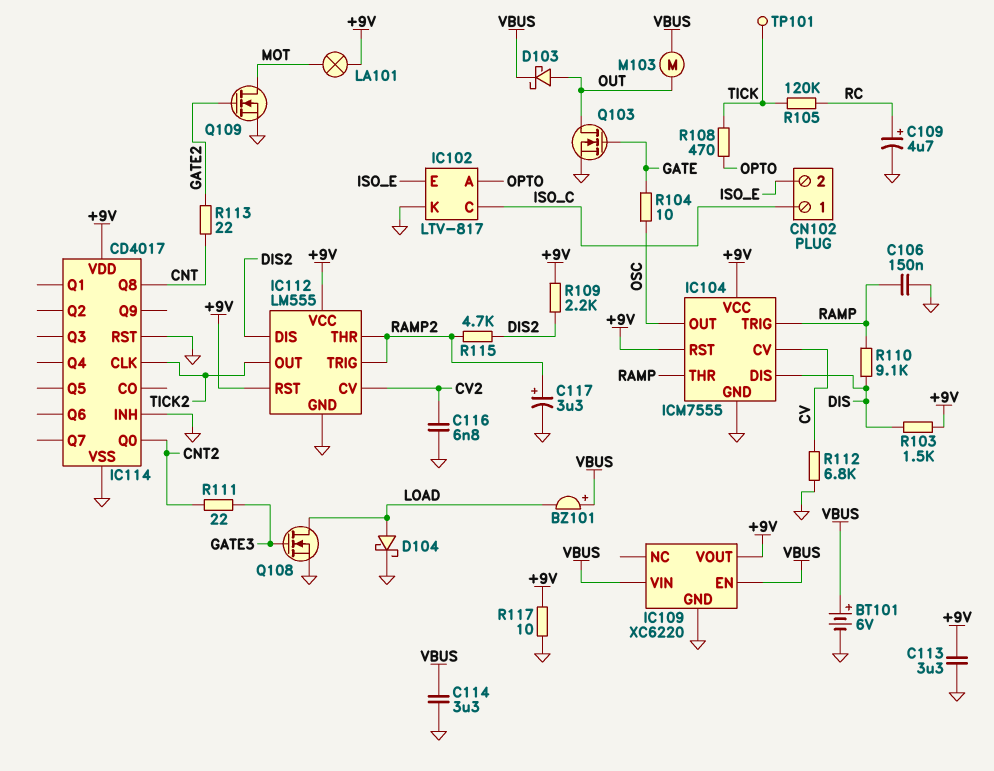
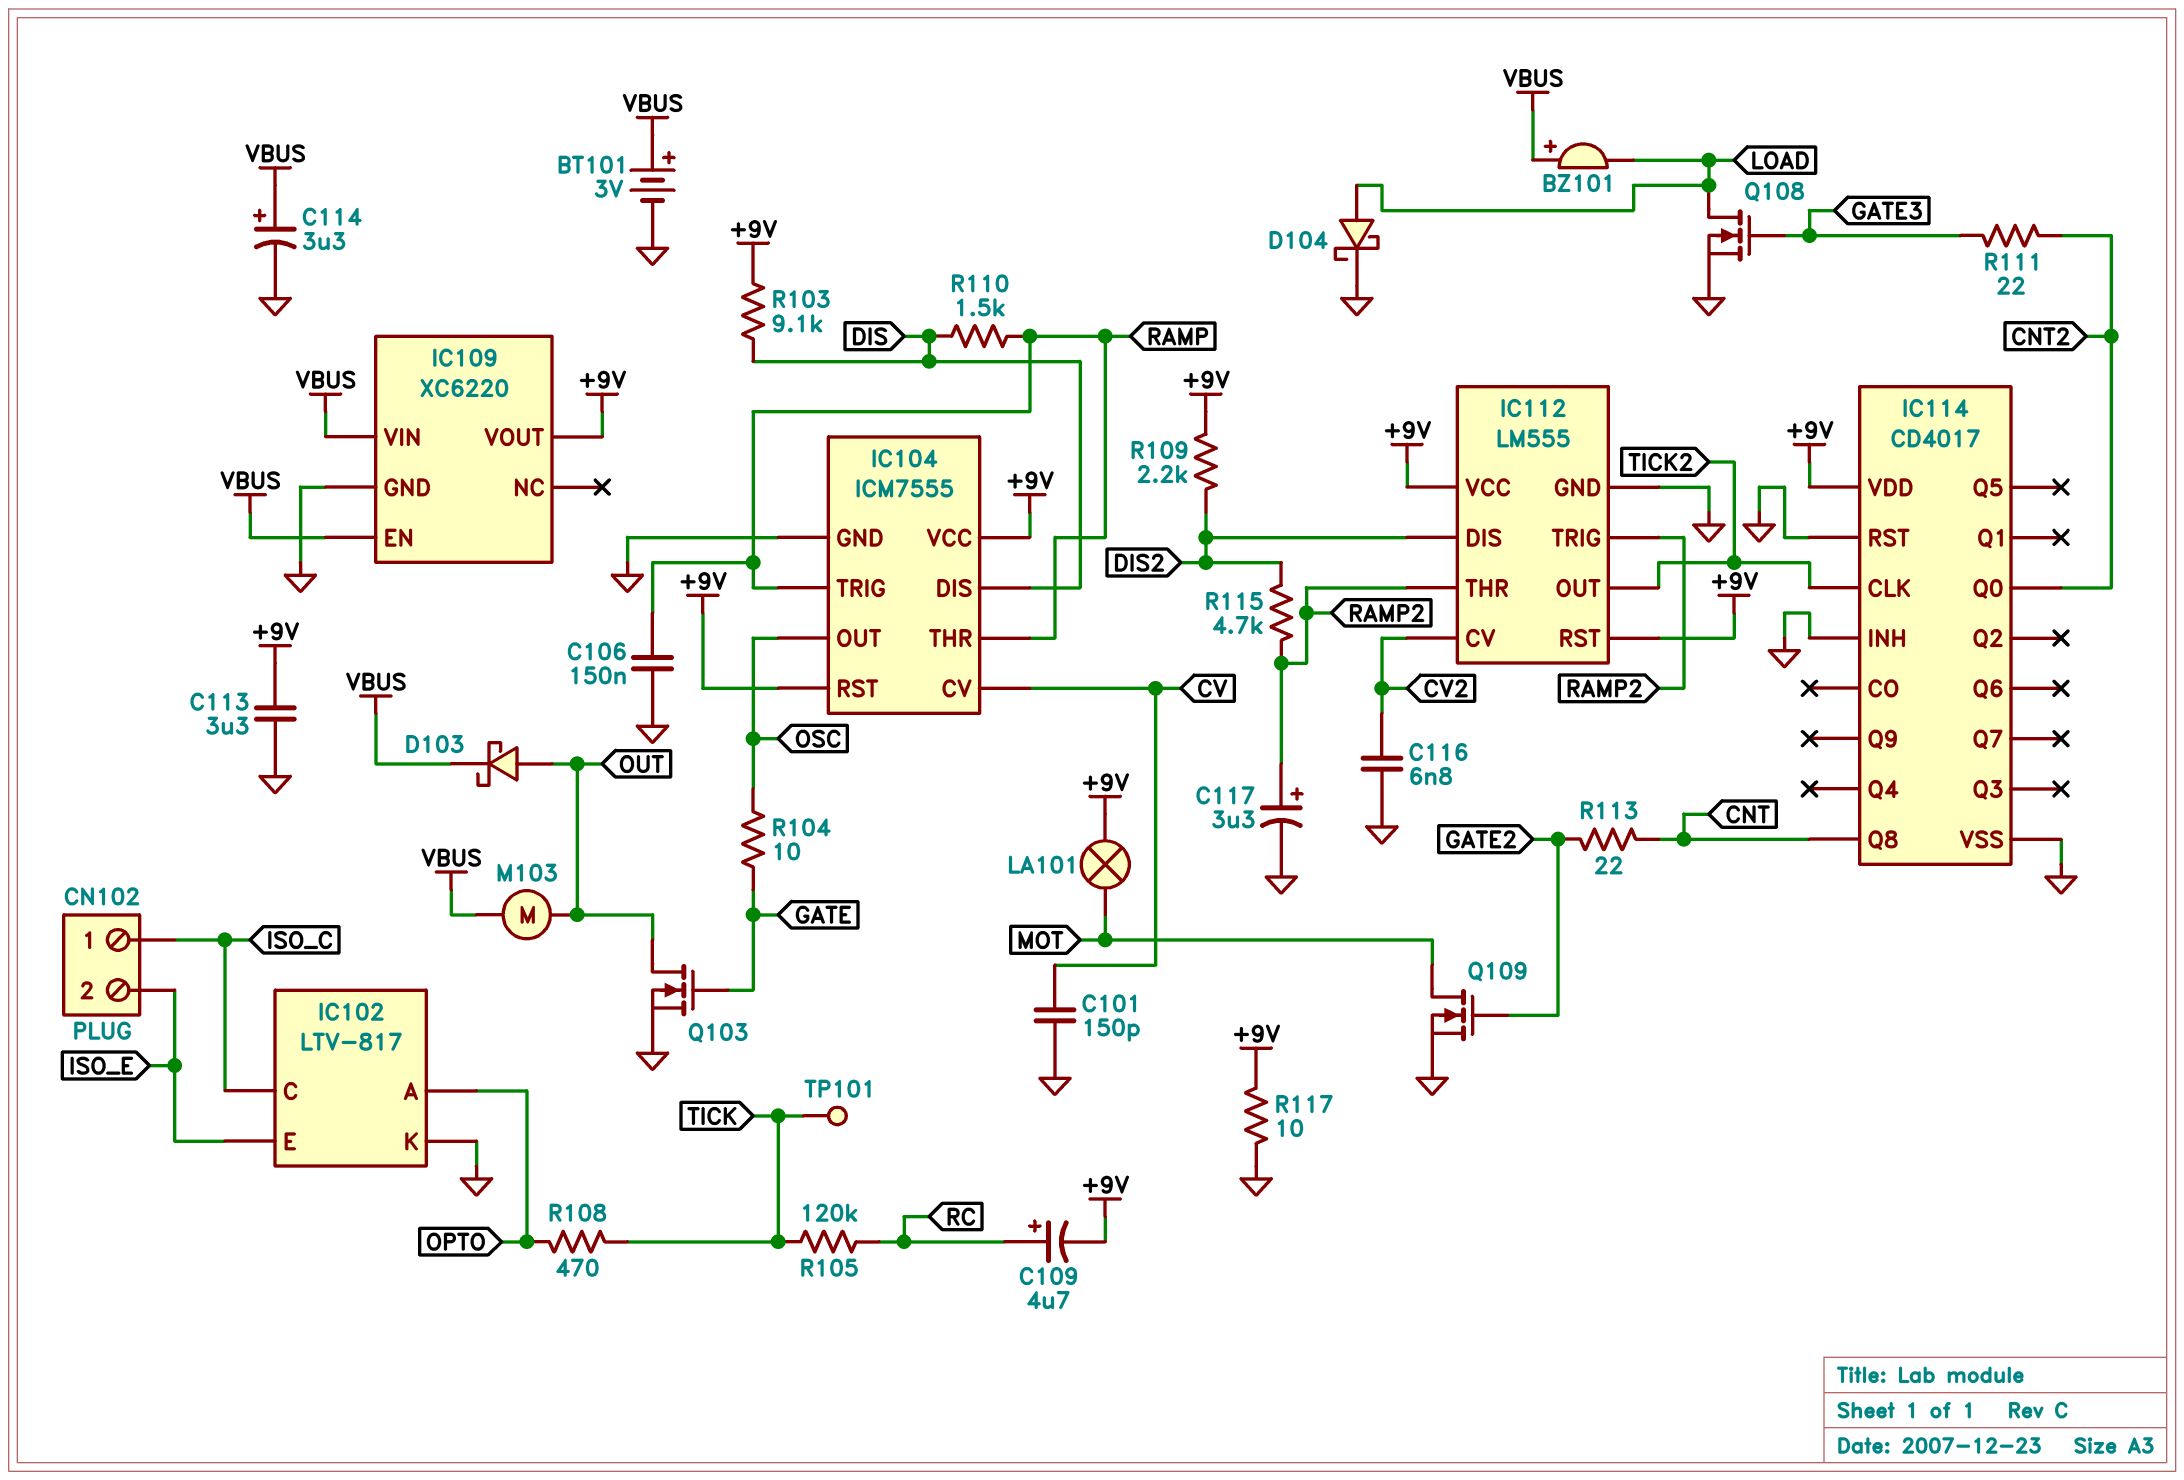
BT101: 6V (plus VBUS, minus GND) -> 3V (plus VBUS, minus GND)
C101: none -> 150pF (CV, GND)
C109: 4.7uF (plus RC, minus GND) -> 4.7uF (plus RC, minus +9V)
C114: 3.3uF (GND, VBUS) -> 3.3uF (plus VBUS, minus GND)
R103: 1.5k (+9V, DIS) -> 9.1k (+9V, DIS)
R110: 9.1k (DIS, RAMP) -> 1.5k (DIS, RAMP)
R112: 6.8k (CV, GND) -> none

